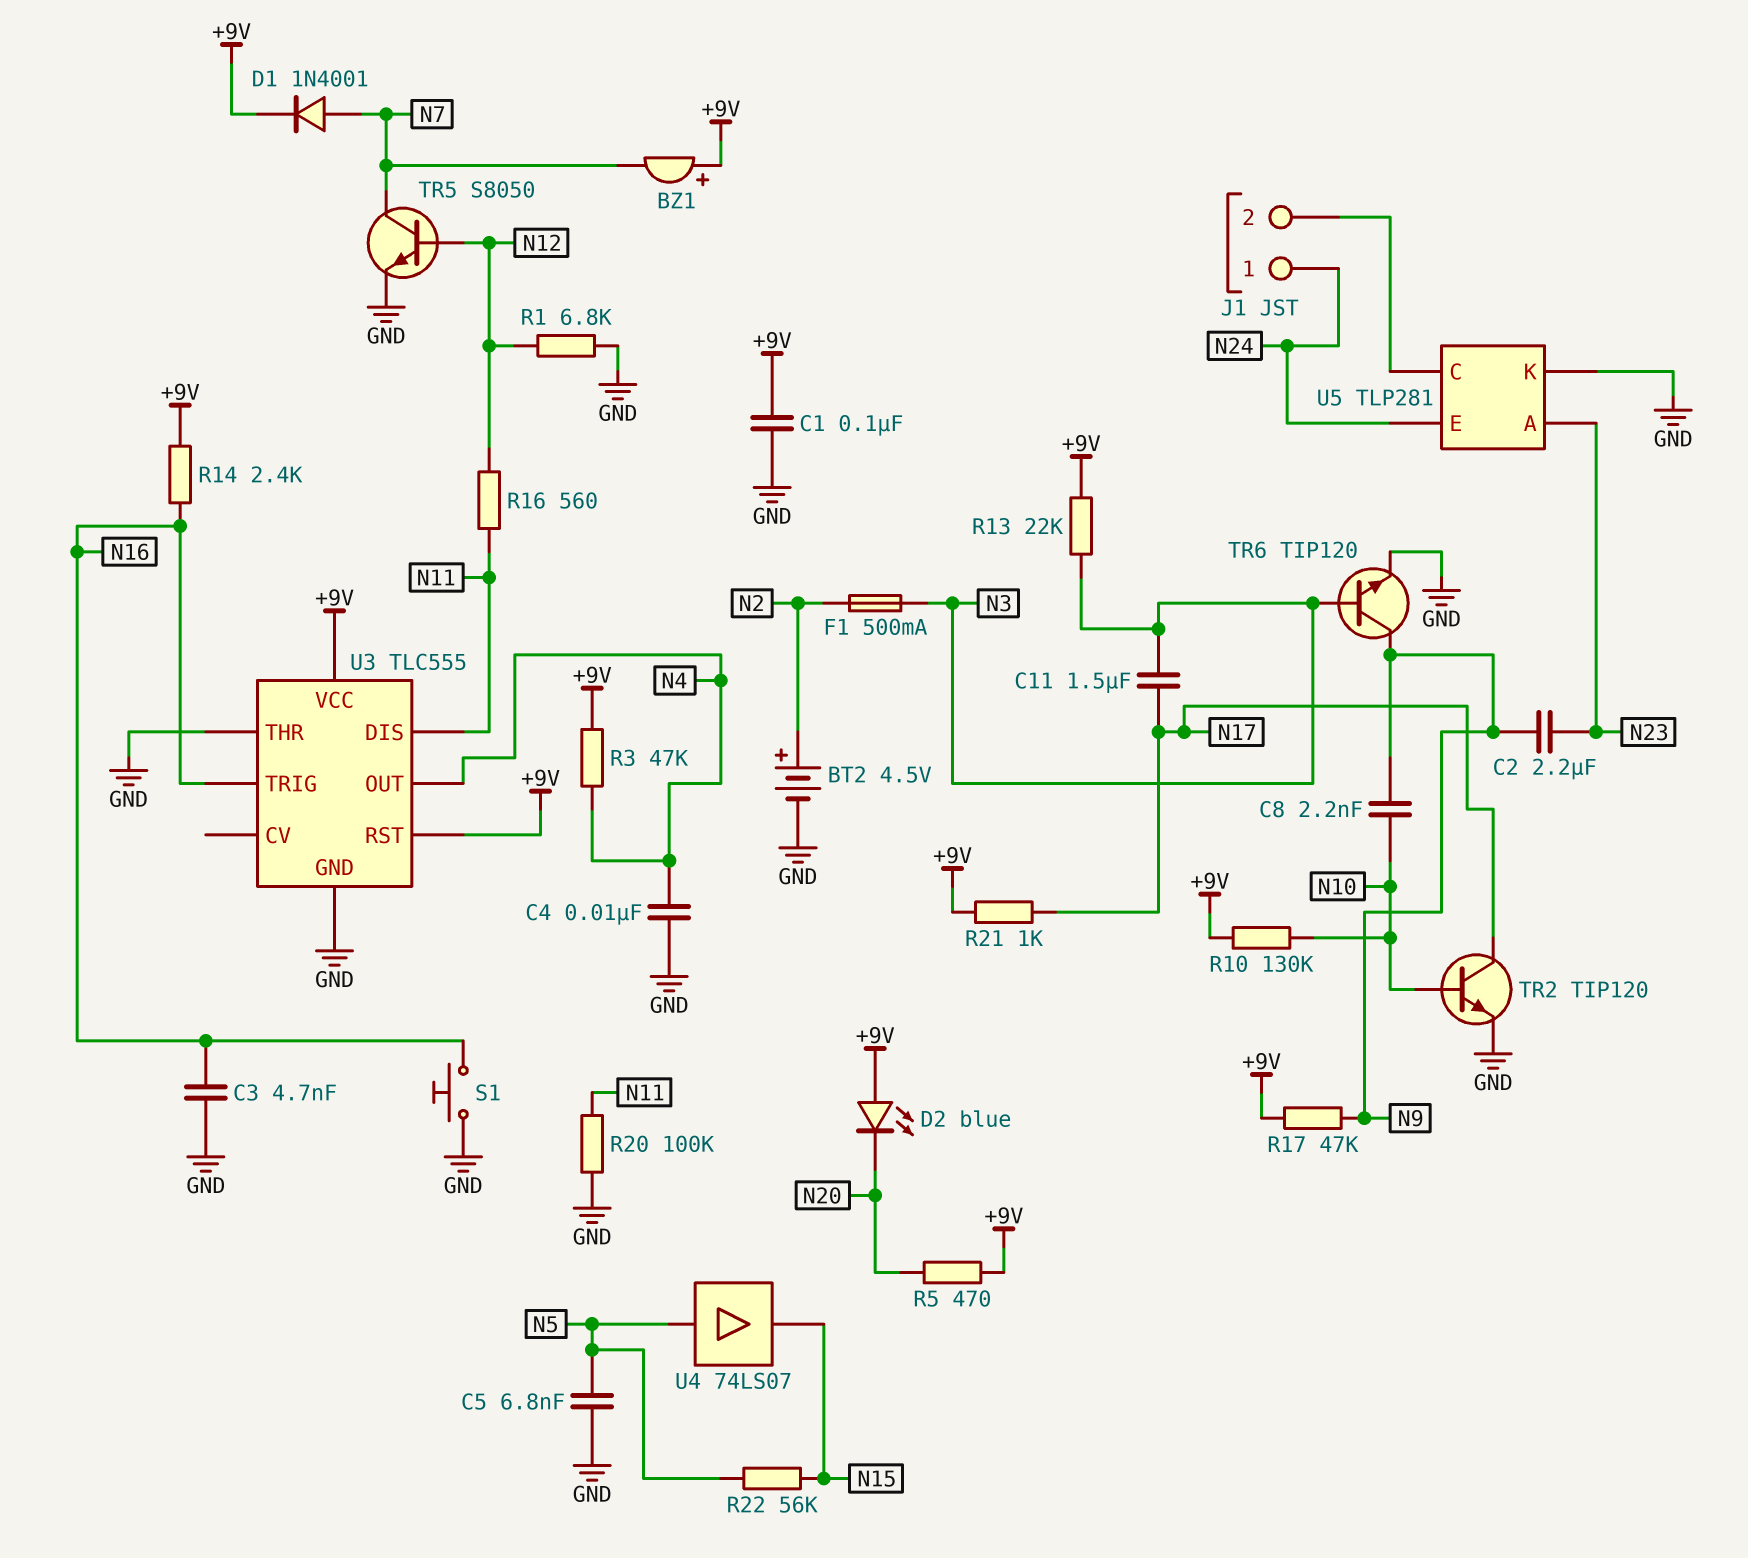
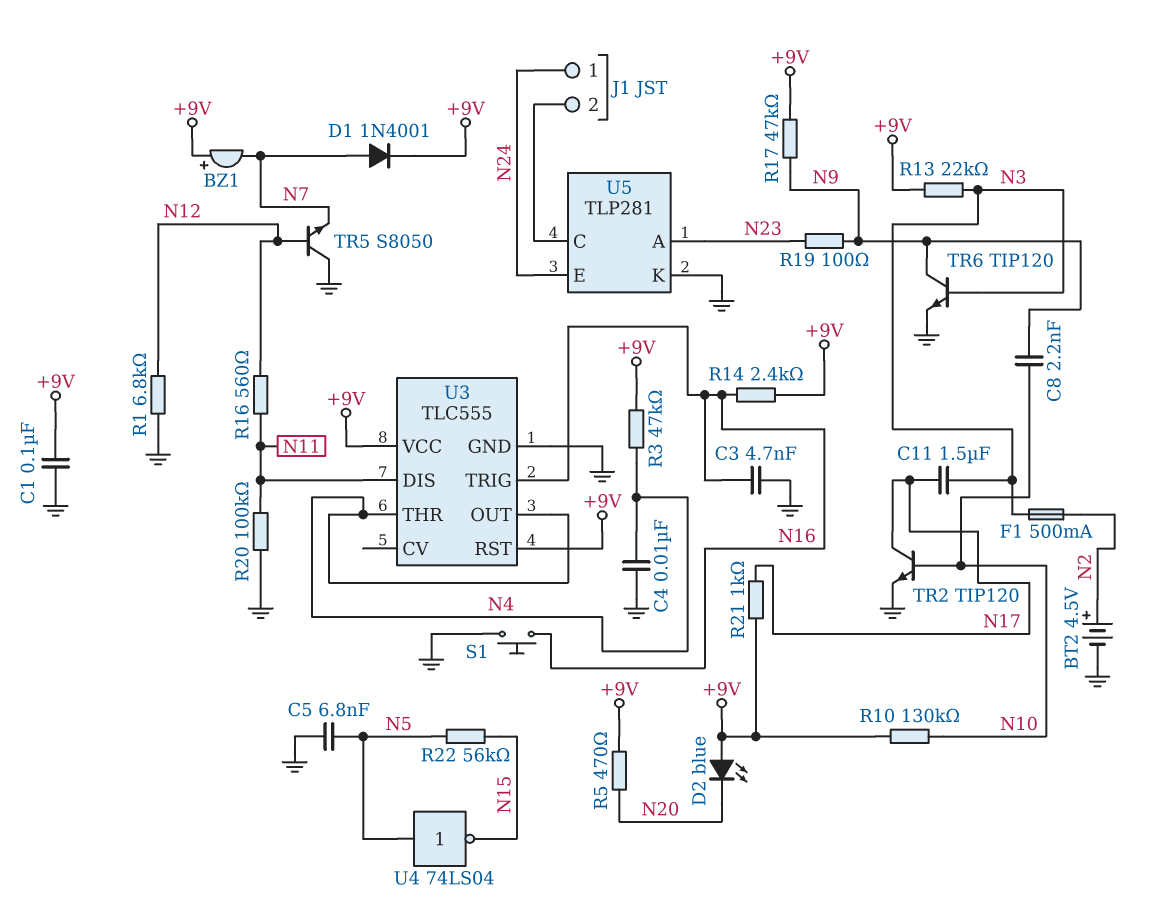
C2: 2.2uF (N9, N23) -> none
R19: none -> 100 (N9, N23)
TR5: NPN S8050 (B N12, C N7, E GND) -> NPN S8050 (B N12, C GND, E N7)
U3 pin THR: GND -> N4
U4: buffer 74LS07 (in N5, out N15) -> NOT 74LS04 (in N5, out N15)

